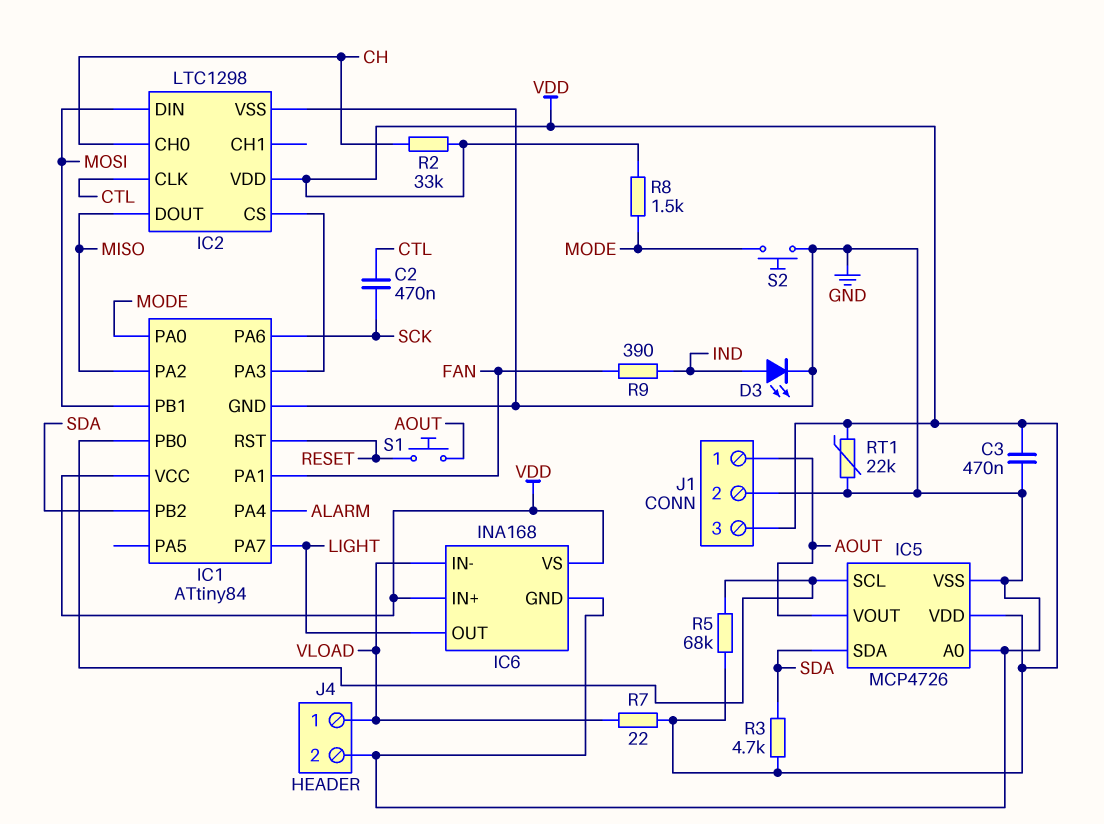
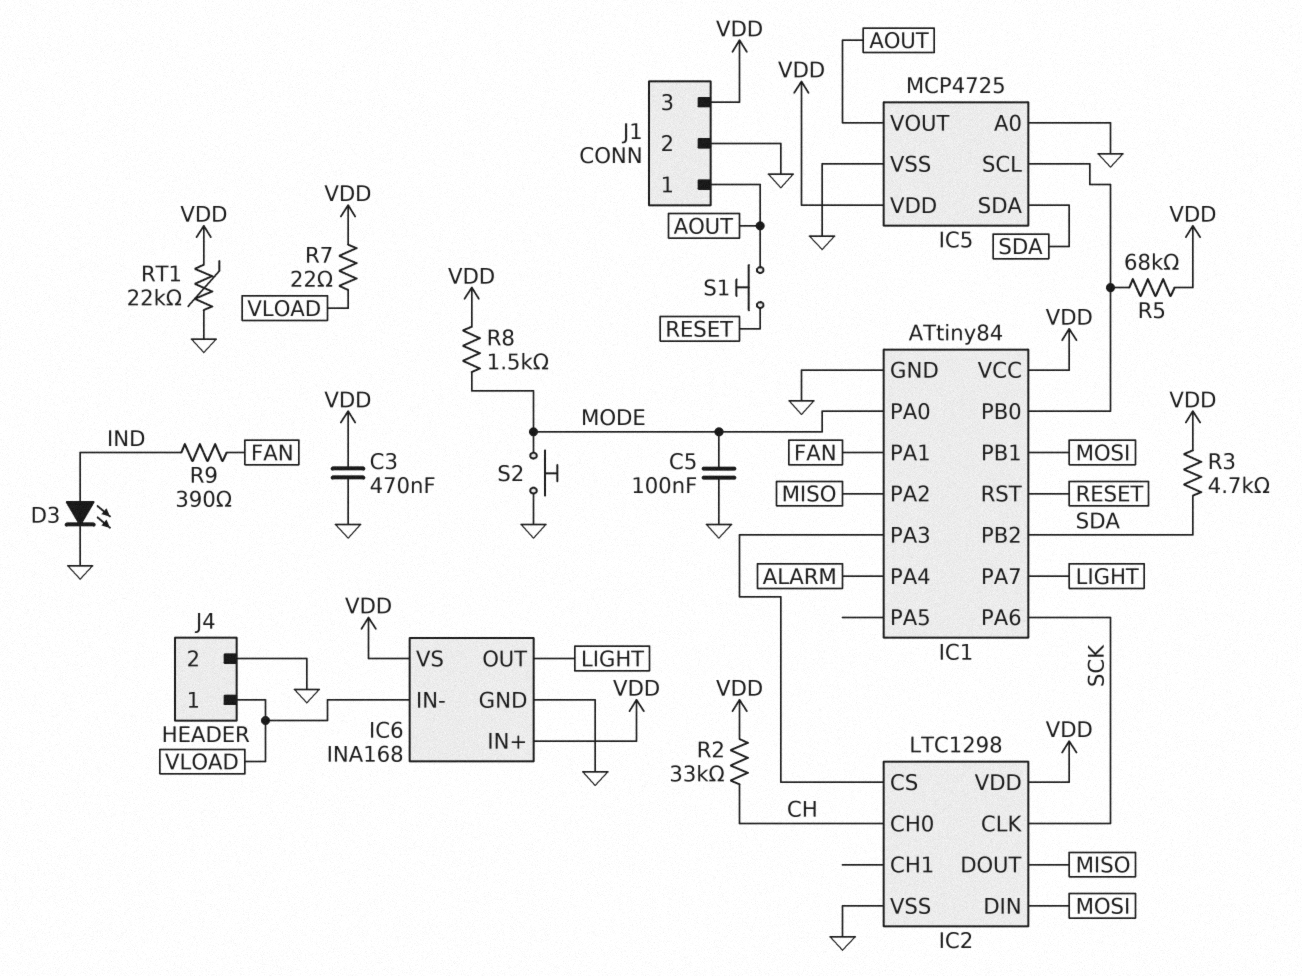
C2: 470nF (CTL, SCK) -> none
C5: none -> 100nF (GND, MODE)
IC2 pin CLK: CTL -> SCK
IC5: MCP4726 -> MCP4725

